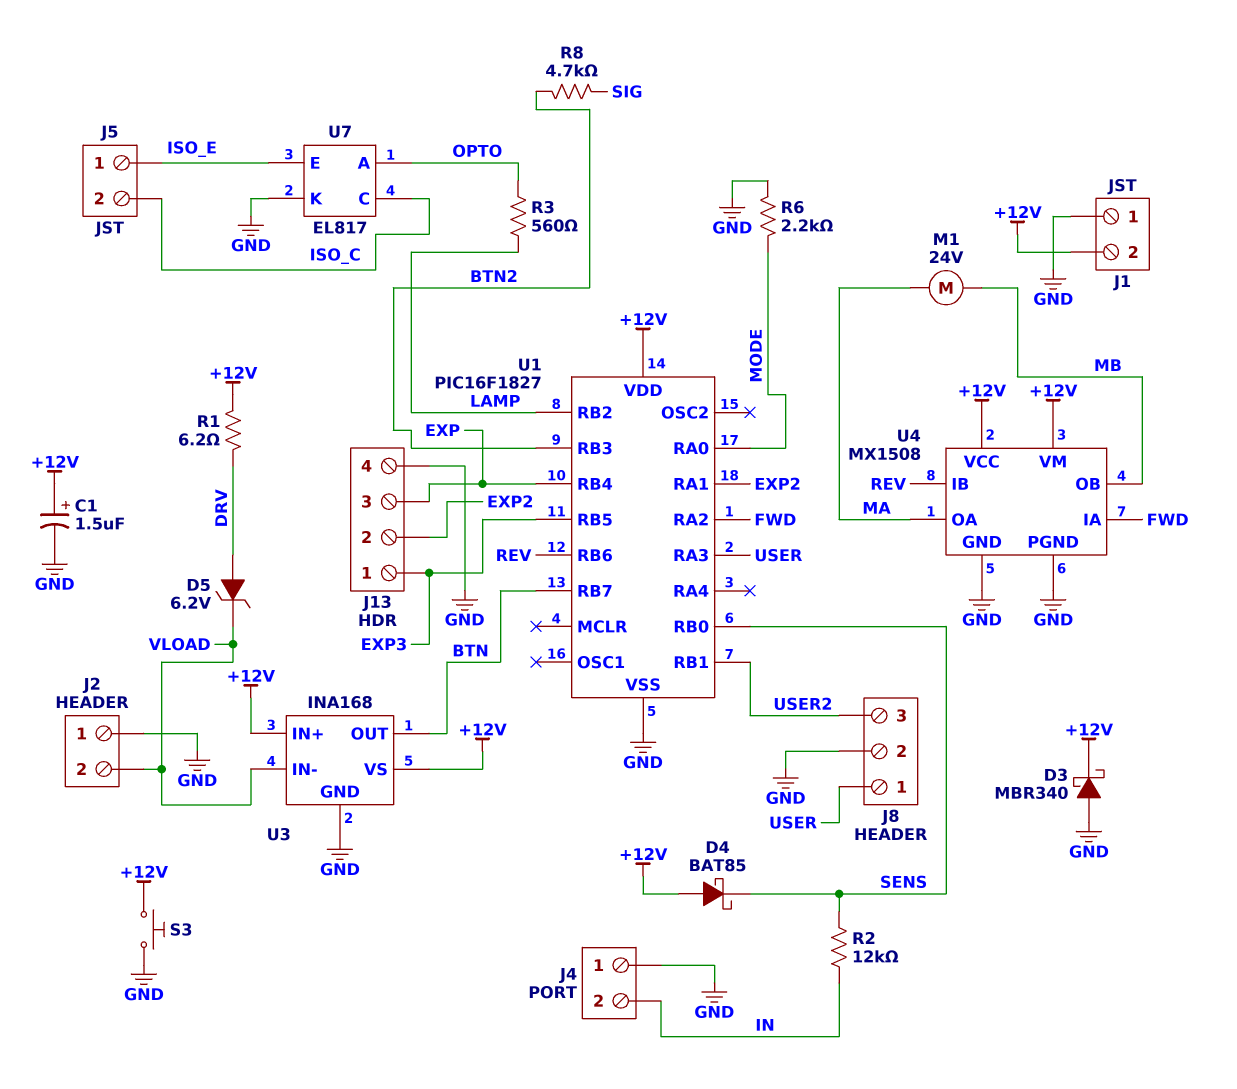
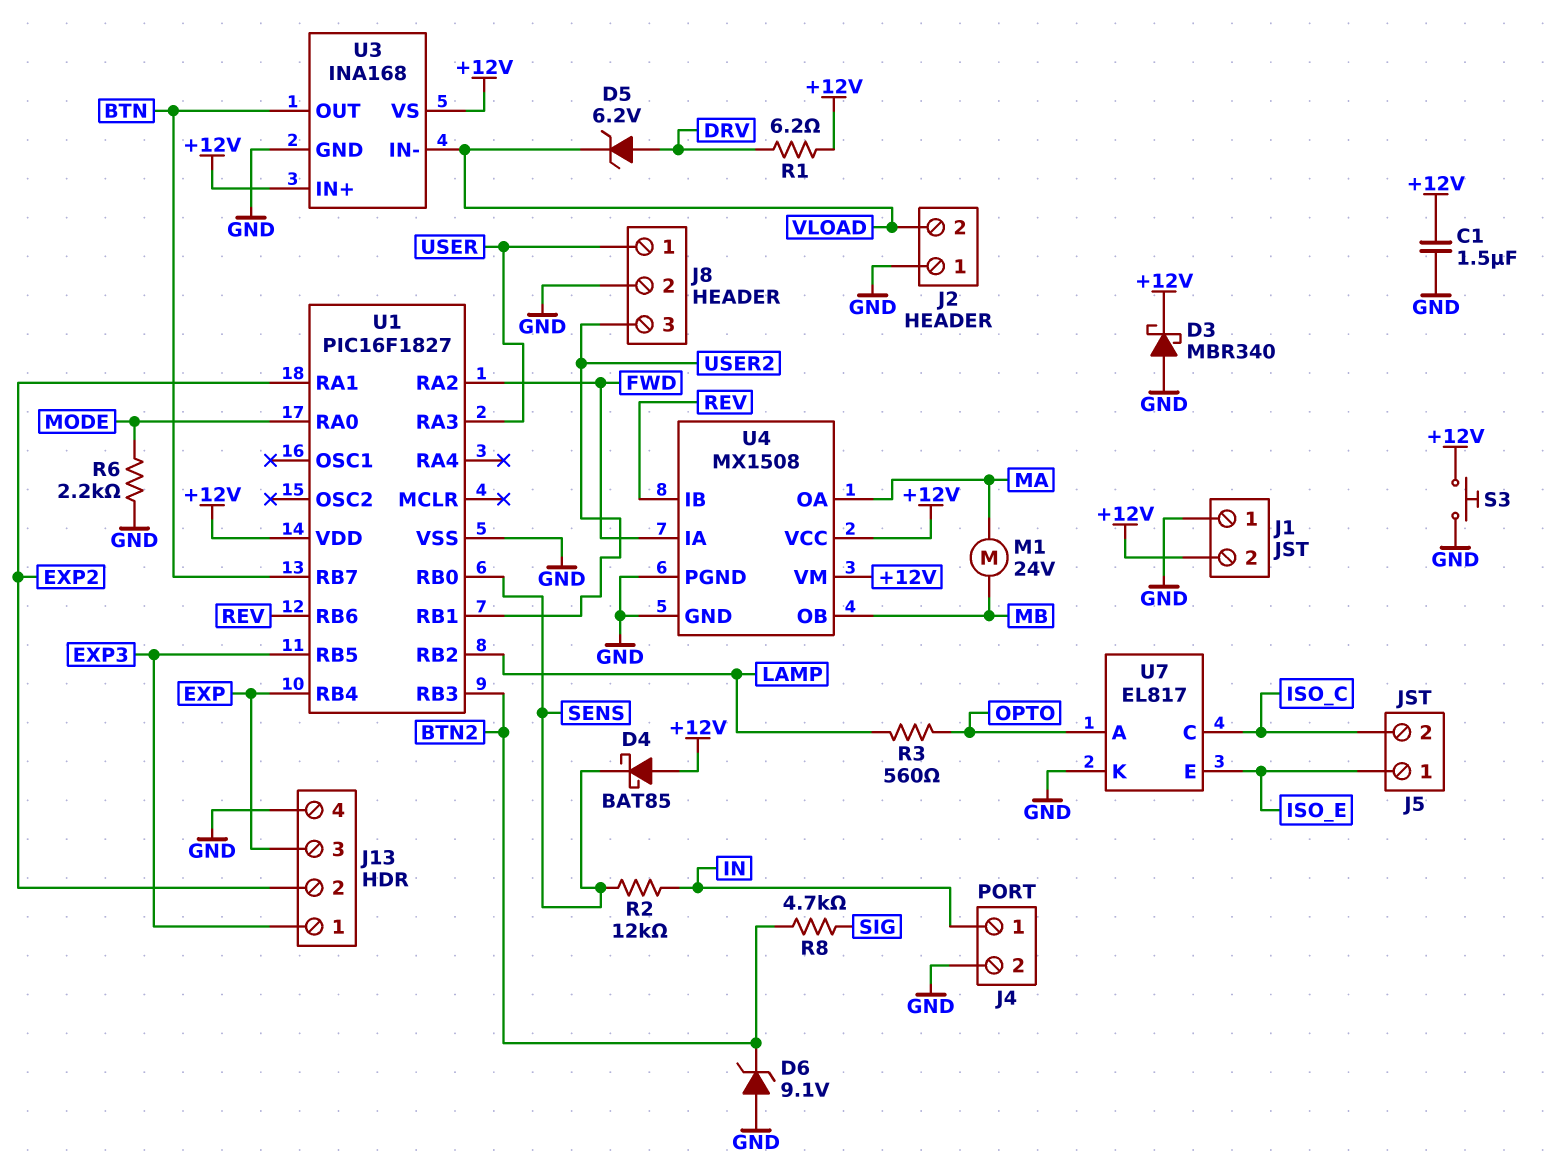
C1: 1.5uF (plus +12V, minus GND) -> 1.5uF (+12V, GND)
D6: none -> zener 9.1V (A GND, K BTN2)
J4 pin 1: GND -> IN
J4 pin 2: IN -> GND

